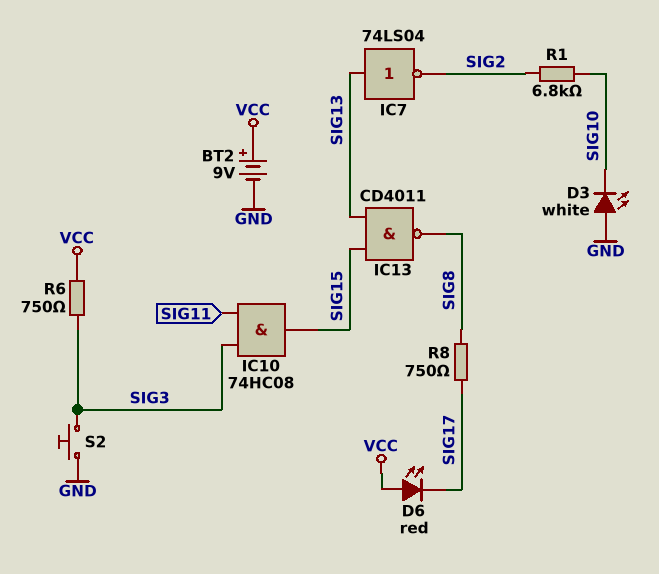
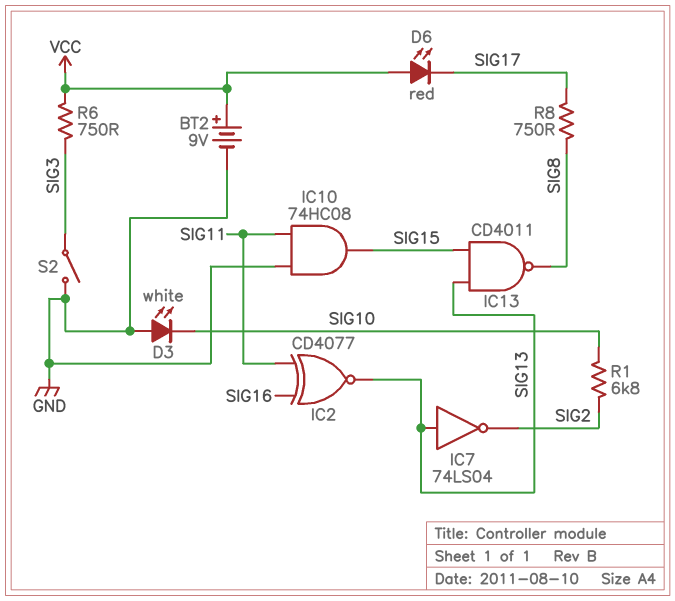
IC2: none -> XNOR CD4077 (in SIG11, in SIG16, out SIG13)
IC10: AND 74HC08 (in SIG3, in SIG11, out SIG15) -> AND 74HC08 (in GND, in SIG11, out SIG15)
S2: button (GND, SIG3) -> switch (GND, SIG3)

